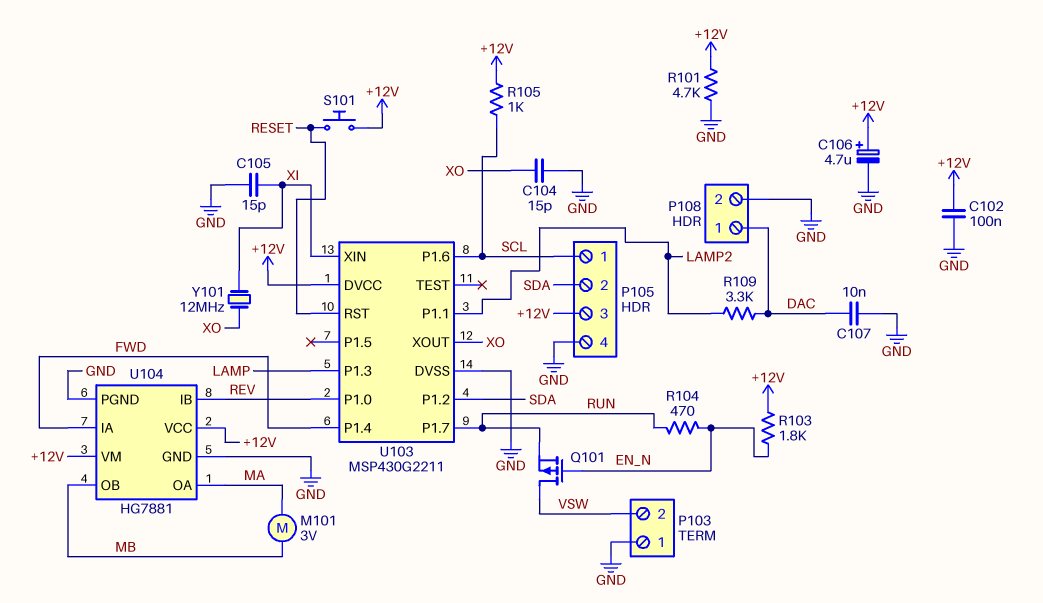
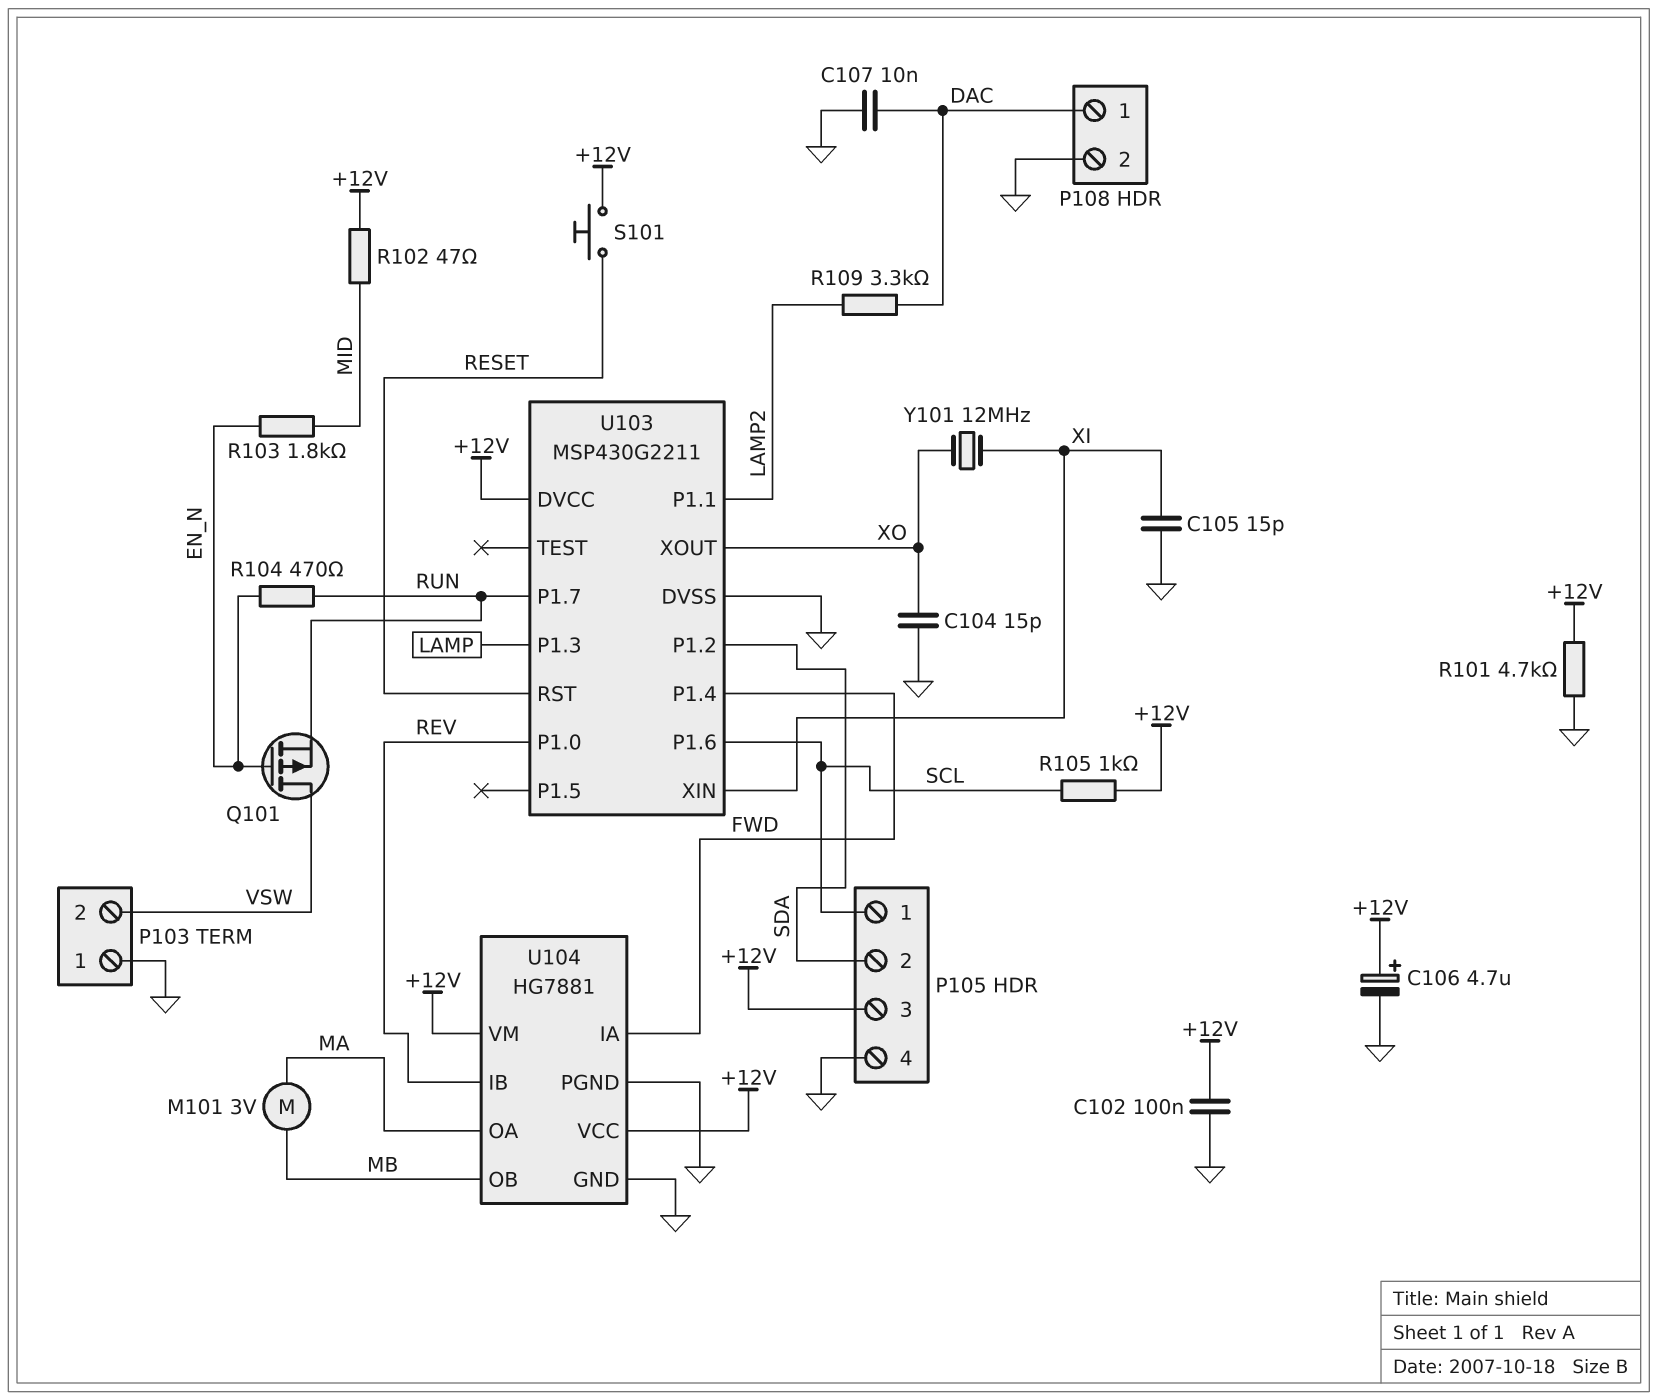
R102: none -> 47 (+12V, MID)
R103: 1.8k (+12V, EN_N) -> 1.8k (EN_N, MID)

